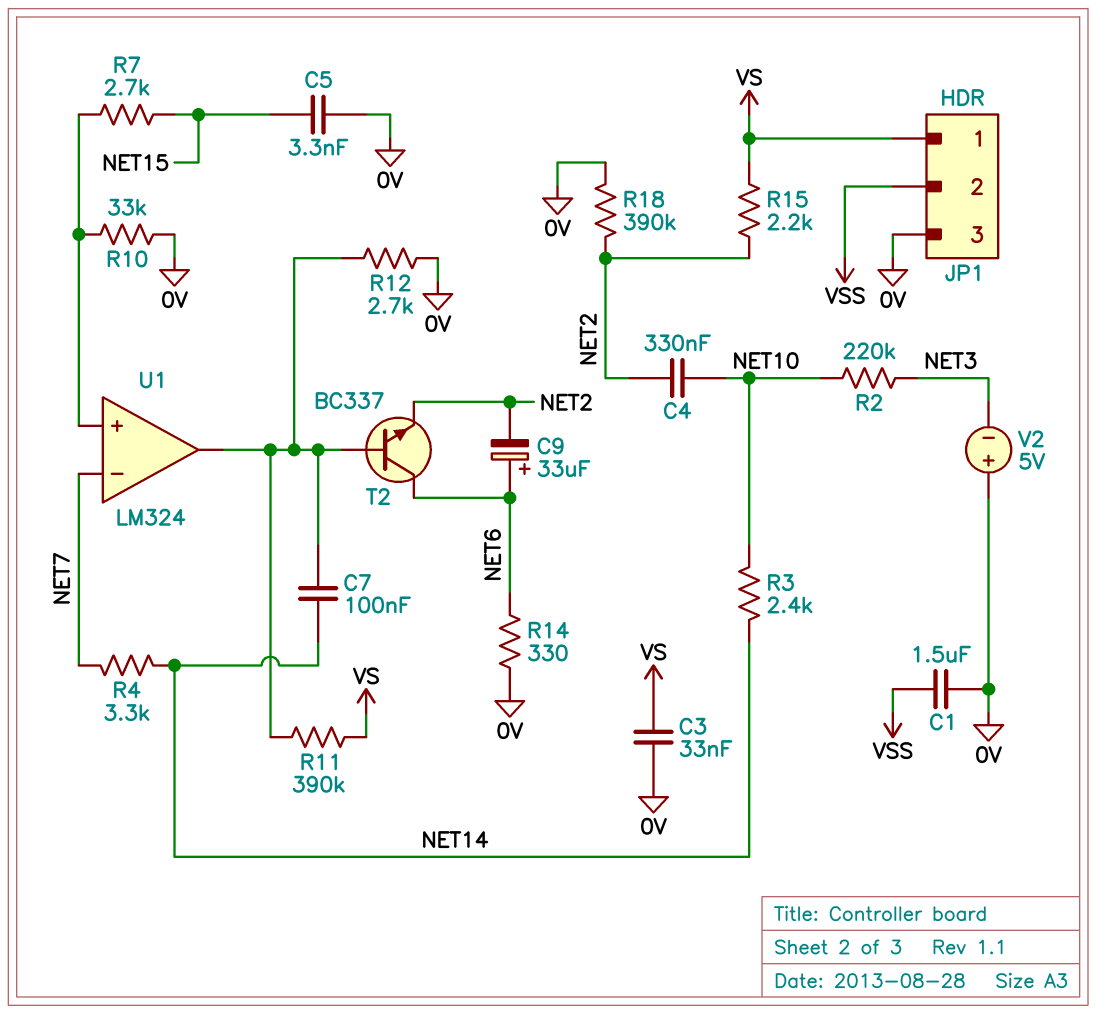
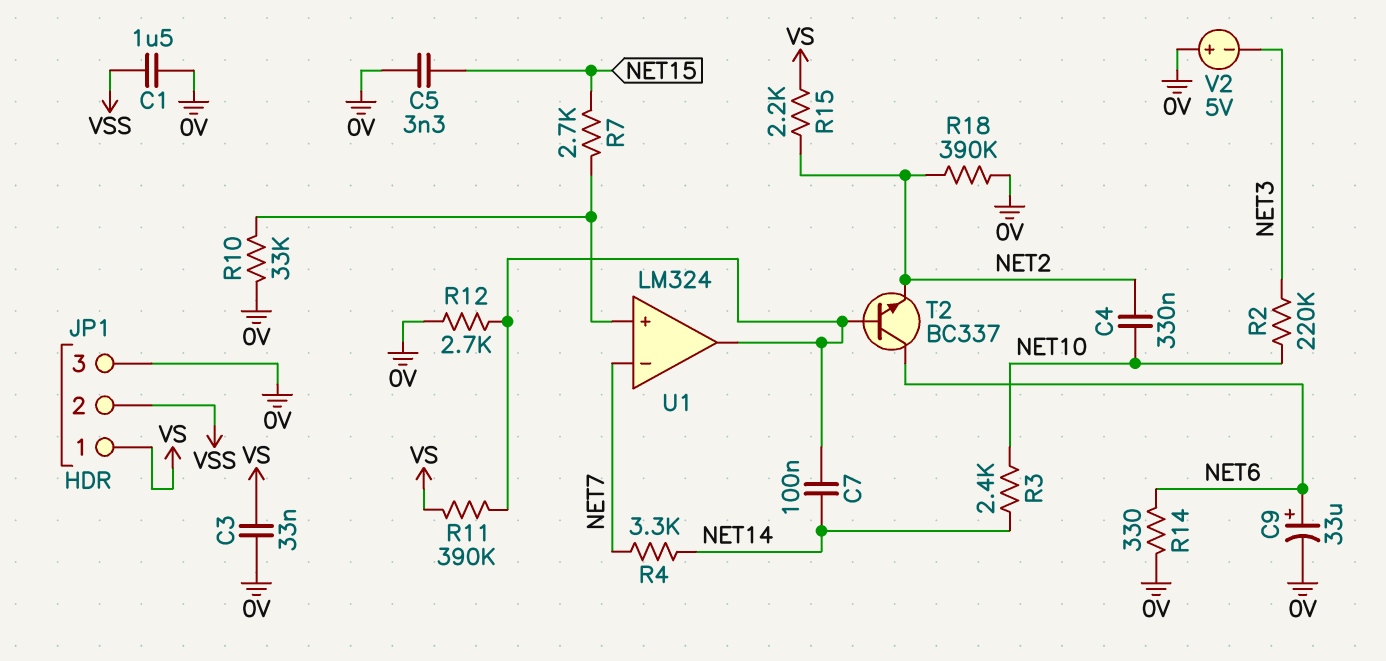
C9: 33uF (plus NET6, minus NET2) -> 33uF (plus NET6, minus 0V)

